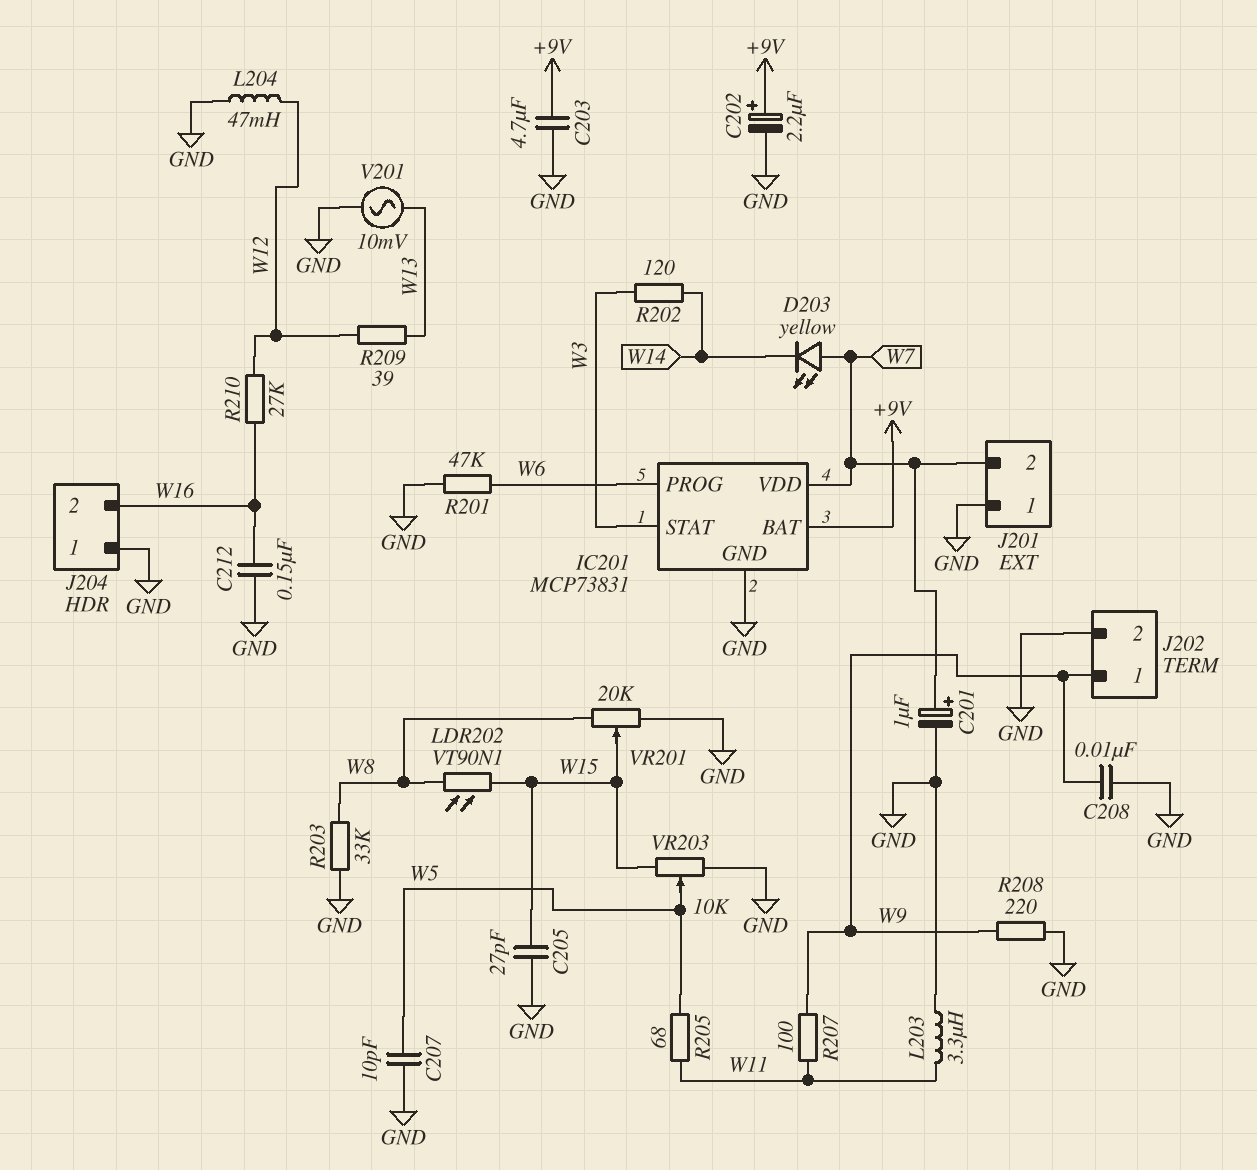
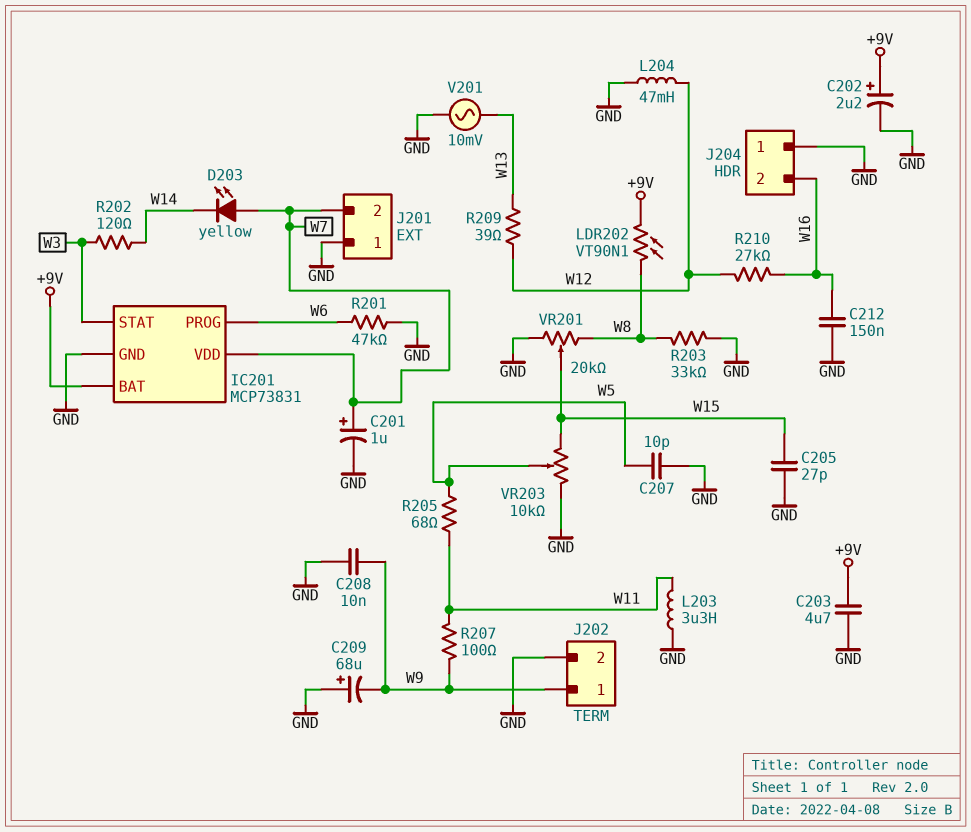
C209: none -> 68uF (plus GND, minus W9)
LDR202: VT90N1 (W8, W15) -> VT90N1 (+9V, W8)
R208: 220 (GND, W9) -> none

